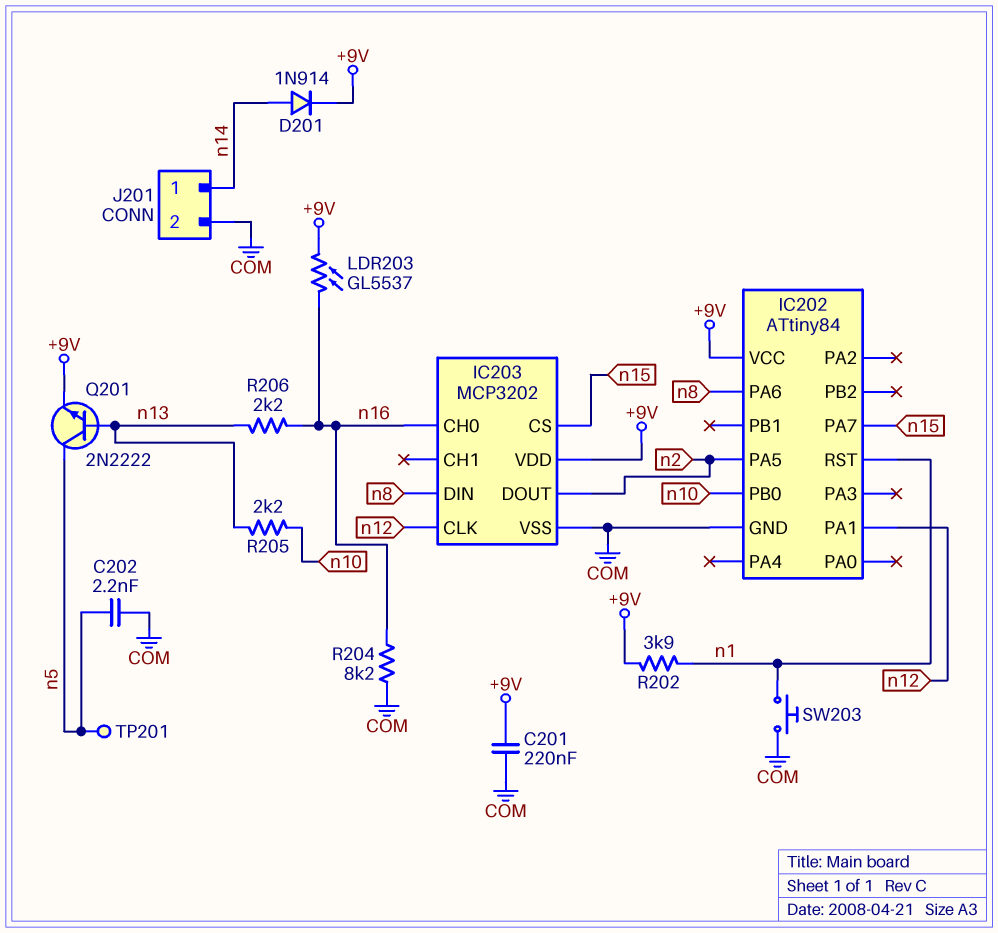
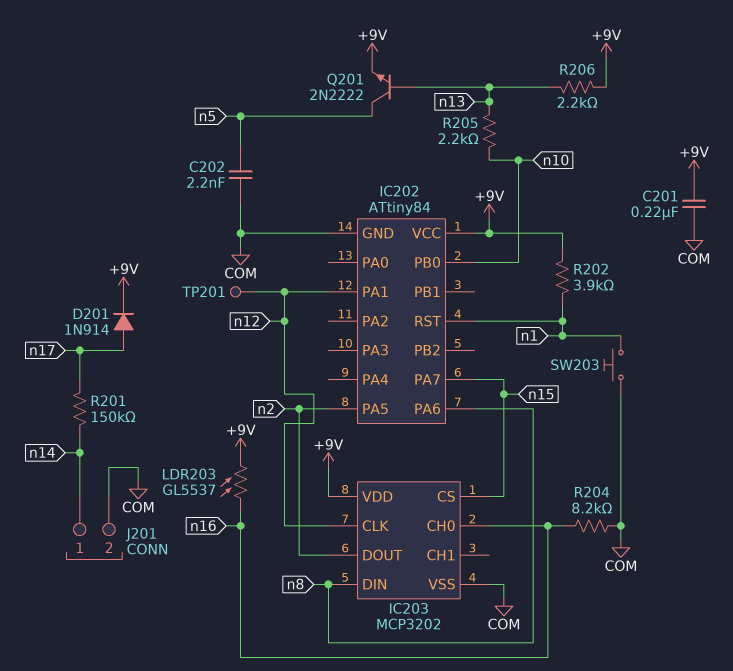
D201: diode 1N914 (A n14, K +9V) -> diode 1N914 (A n17, K +9V)
R201: none -> 150k (n14, n17)
R206: 2.2k (n13, n16) -> 2.2k (+9V, n13)
TP201: test point (n5) -> test point (n12)

